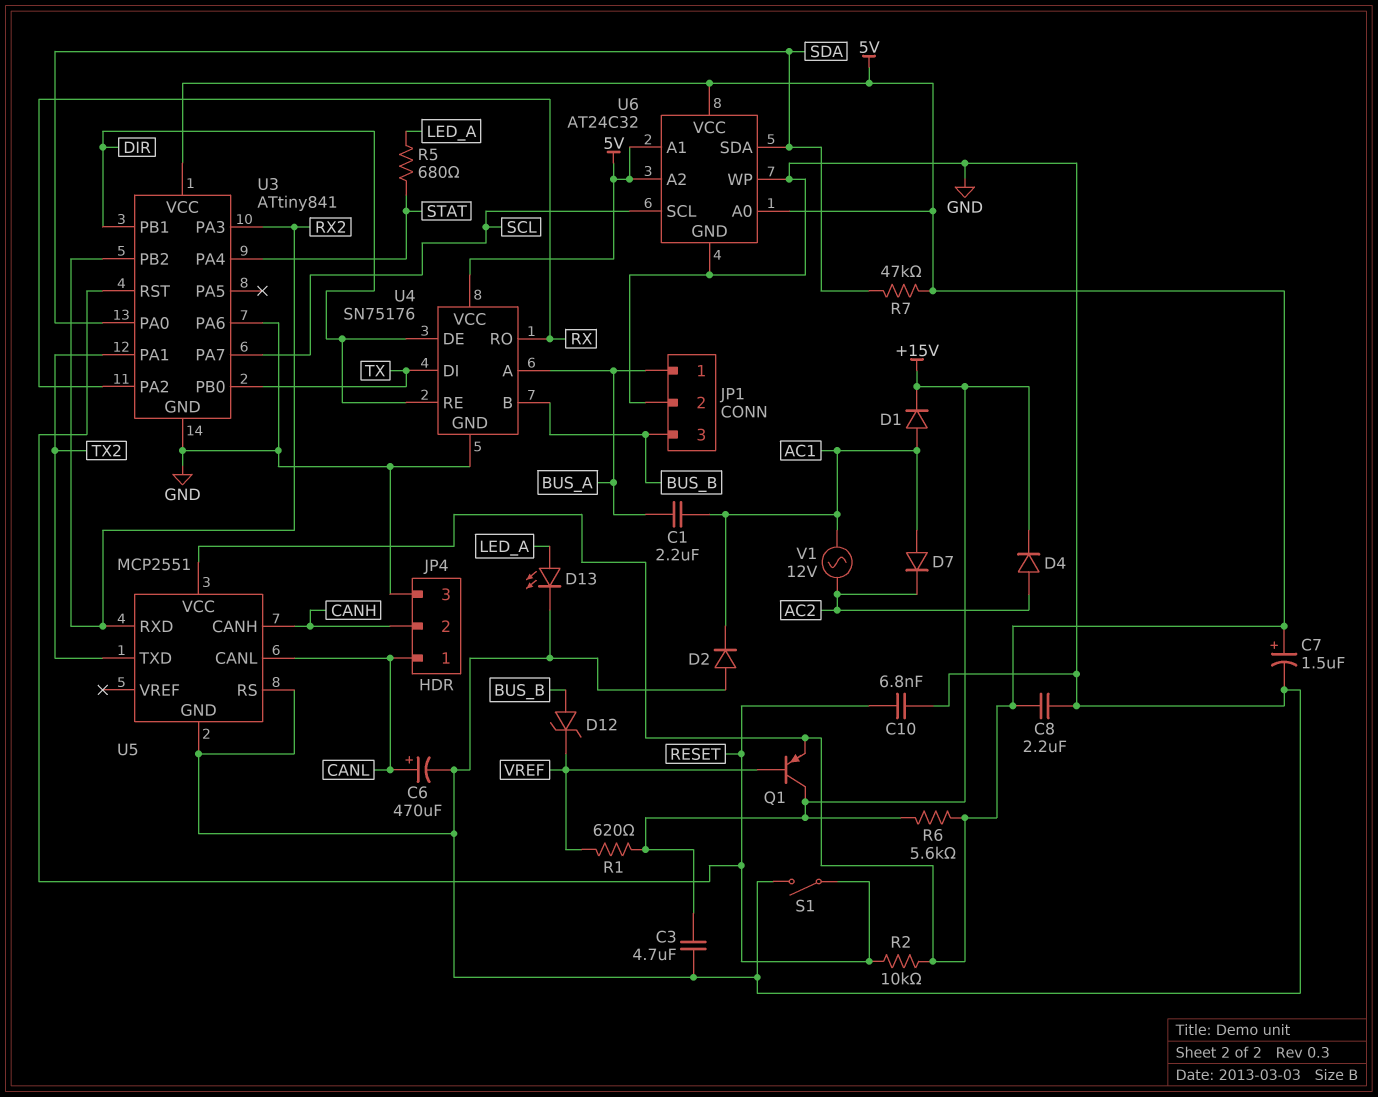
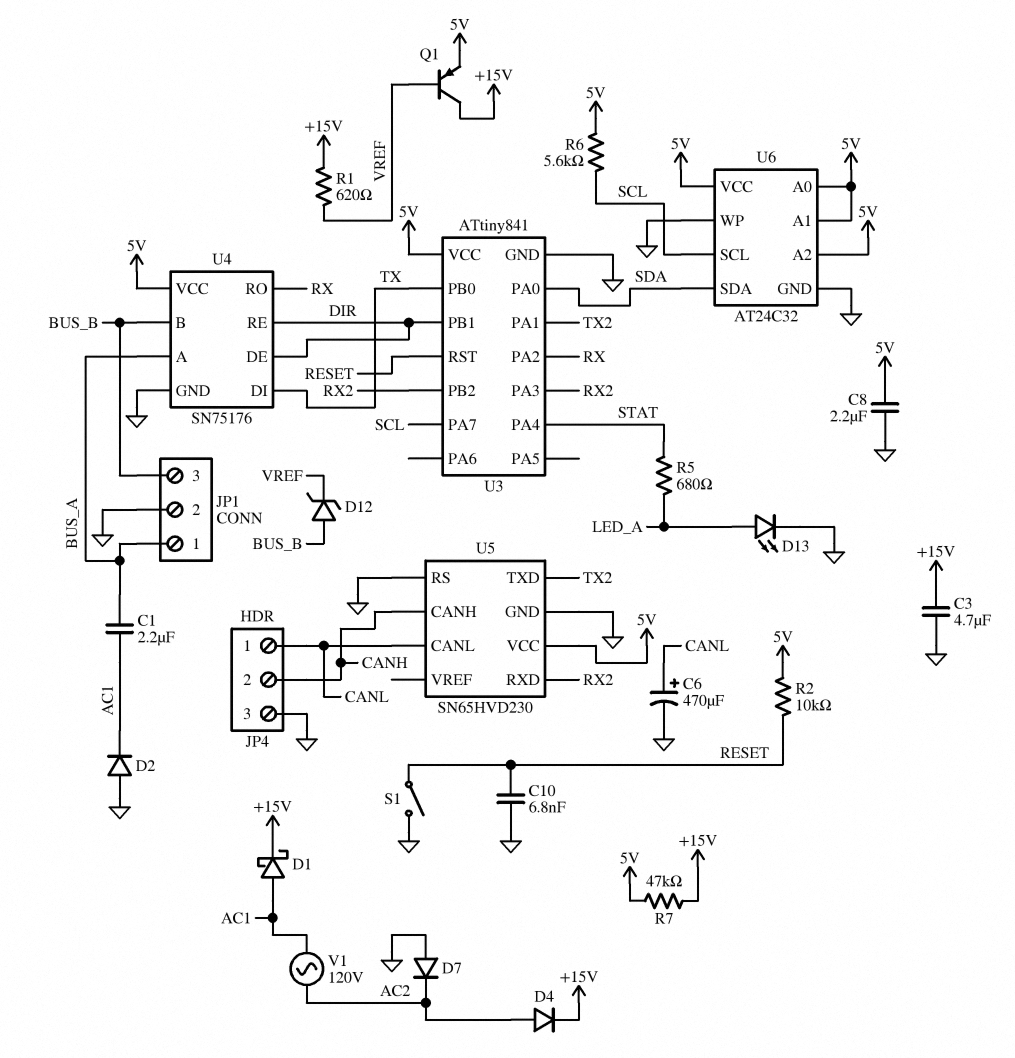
C7: 1.5uF (plus 5V, minus GND) -> none
D1: diode (A AC1, K +15V) -> schottky (A AC1, K +15V)
D7: diode (A AC1, K AC2) -> diode (A GND, K AC2)
R6: 5.6k (+15V, 5V) -> 5.6k (5V, SCL)
R7: 47k (5V, SDA) -> 47k (+15V, 5V)
U3 pin PA6: GND -> none
U5: MCP2551 -> SN65HVD230
V1: AC 12V (AC1, AC2) -> AC 120V (AC1, AC2)

